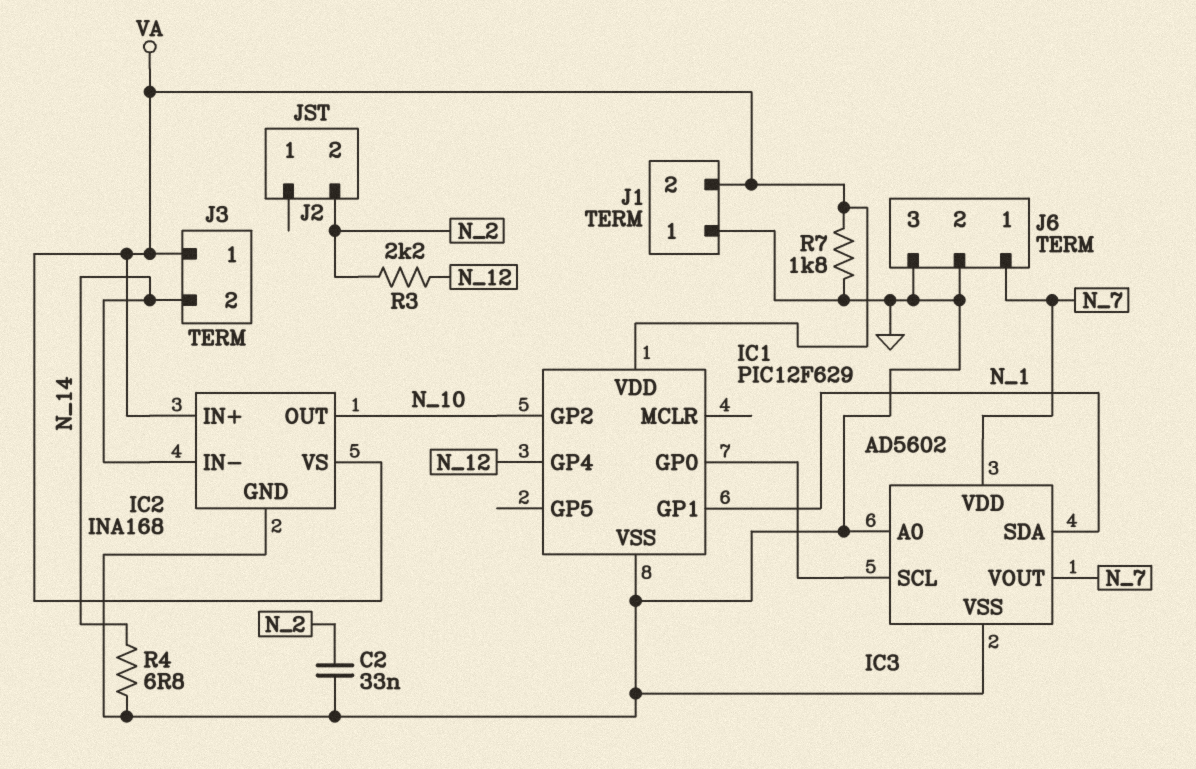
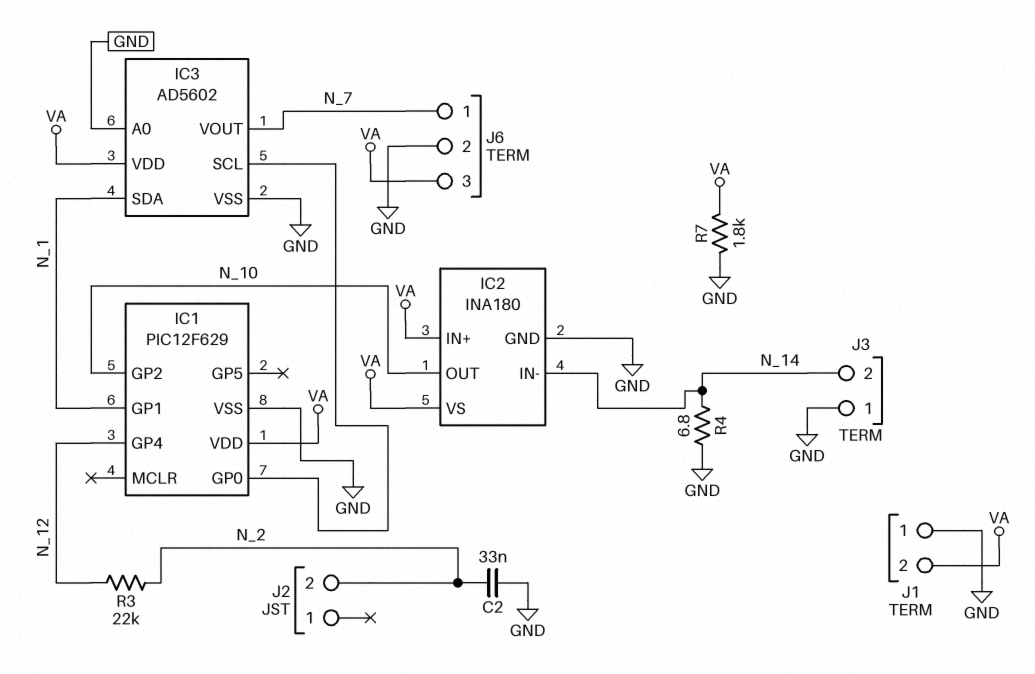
IC2: INA168 -> INA180
IC3 pin VDD: N_7 -> VA
J3 pin 1: VA -> GND
J6 pin 3: GND -> VA
R3: 2.2k (N_2, N_12) -> 22k (N_2, N_12)

